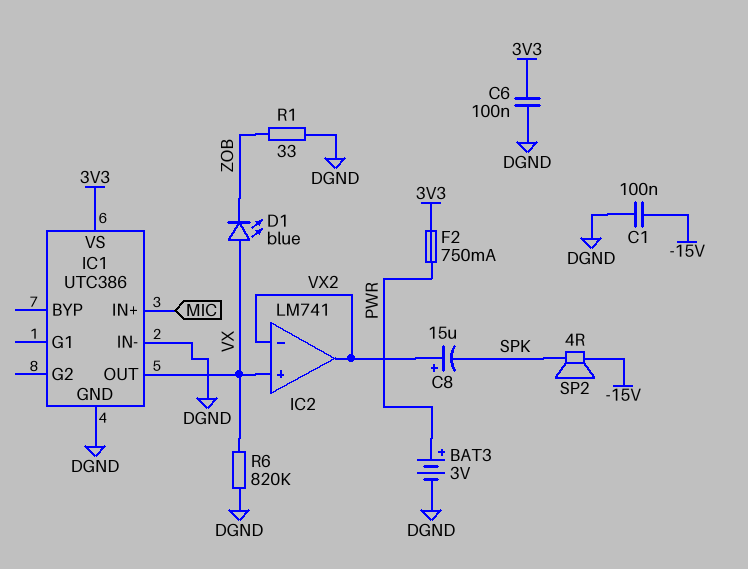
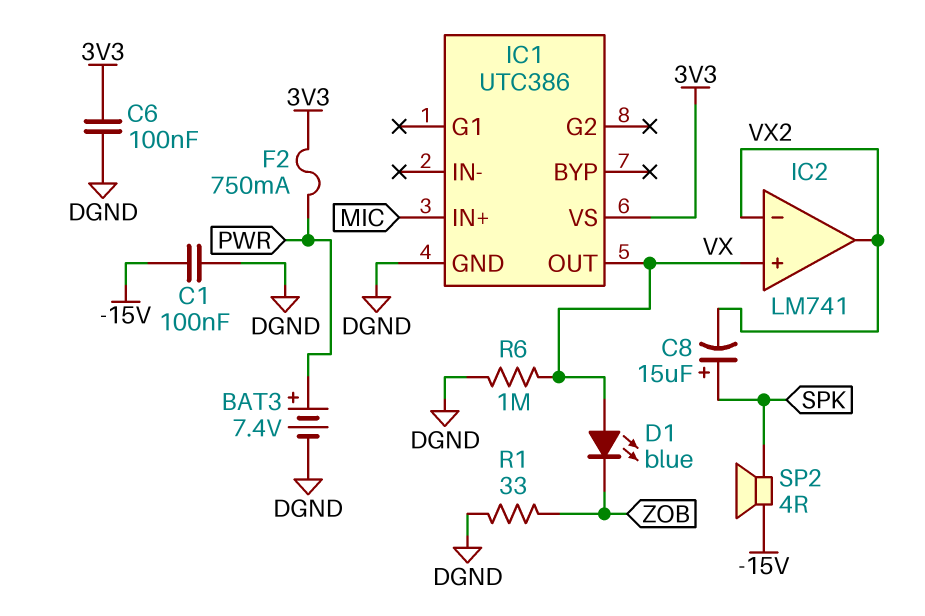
BAT3: 3V (plus PWR, minus DGND) -> 7.4V (plus PWR, minus DGND)
C8: 15uF (plus VX2, minus SPK) -> 15uF (plus SPK, minus VX2)
IC1 pin IN-: DGND -> none
R6: 820k (DGND, VX) -> 1M (DGND, VX)

